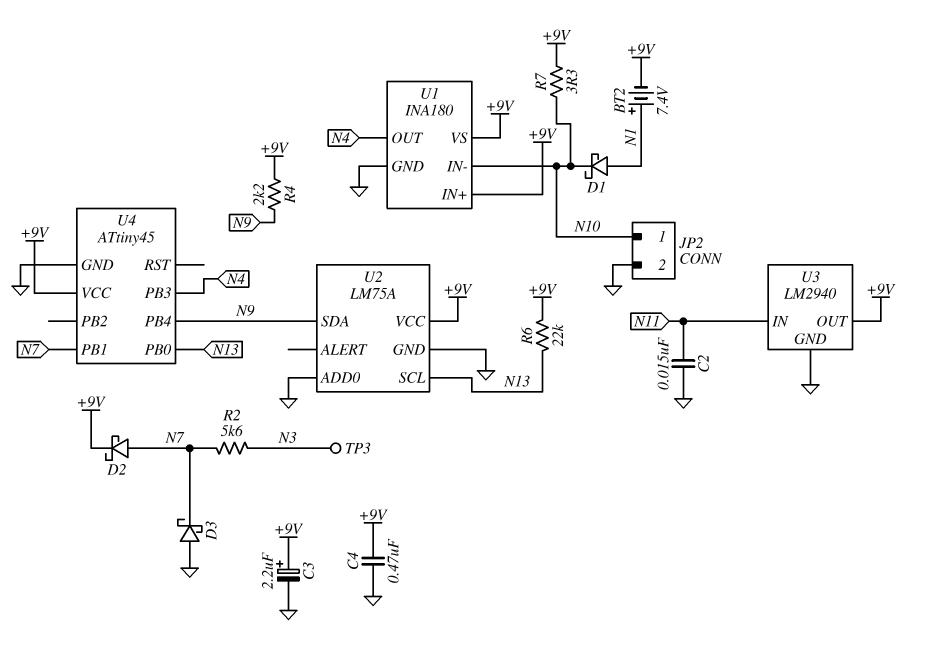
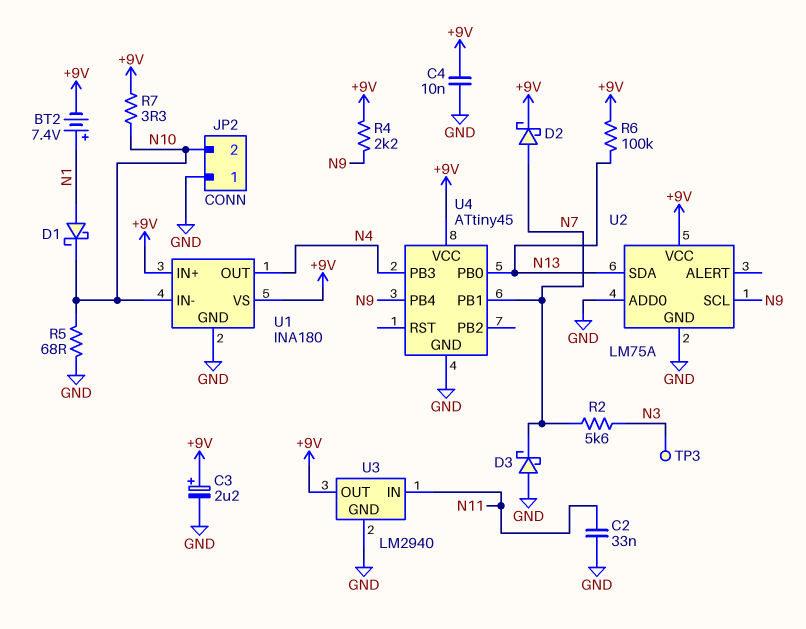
C2: 15nF (GND, N11) -> 33nF (GND, N11)
C4: 470nF (+9V, GND) -> 10nF (+9V, GND)
JP2 pin 1: N10 -> GND
JP2 pin 2: GND -> N10
R5: none -> 68 (GND, N10)
R6: 22k (+9V, N13) -> 100k (+9V, N13)
U2 pin SCL: N13 -> N9
U2 pin SDA: N9 -> N13

